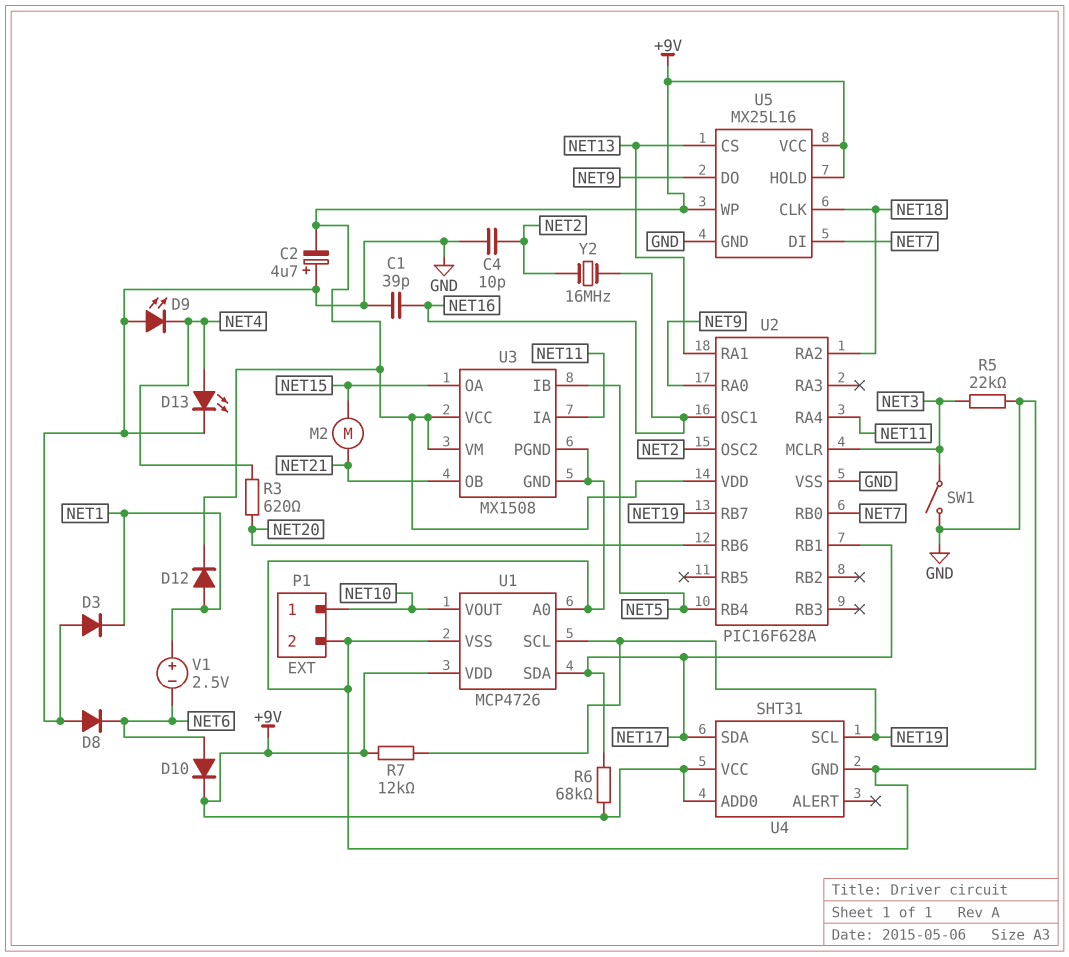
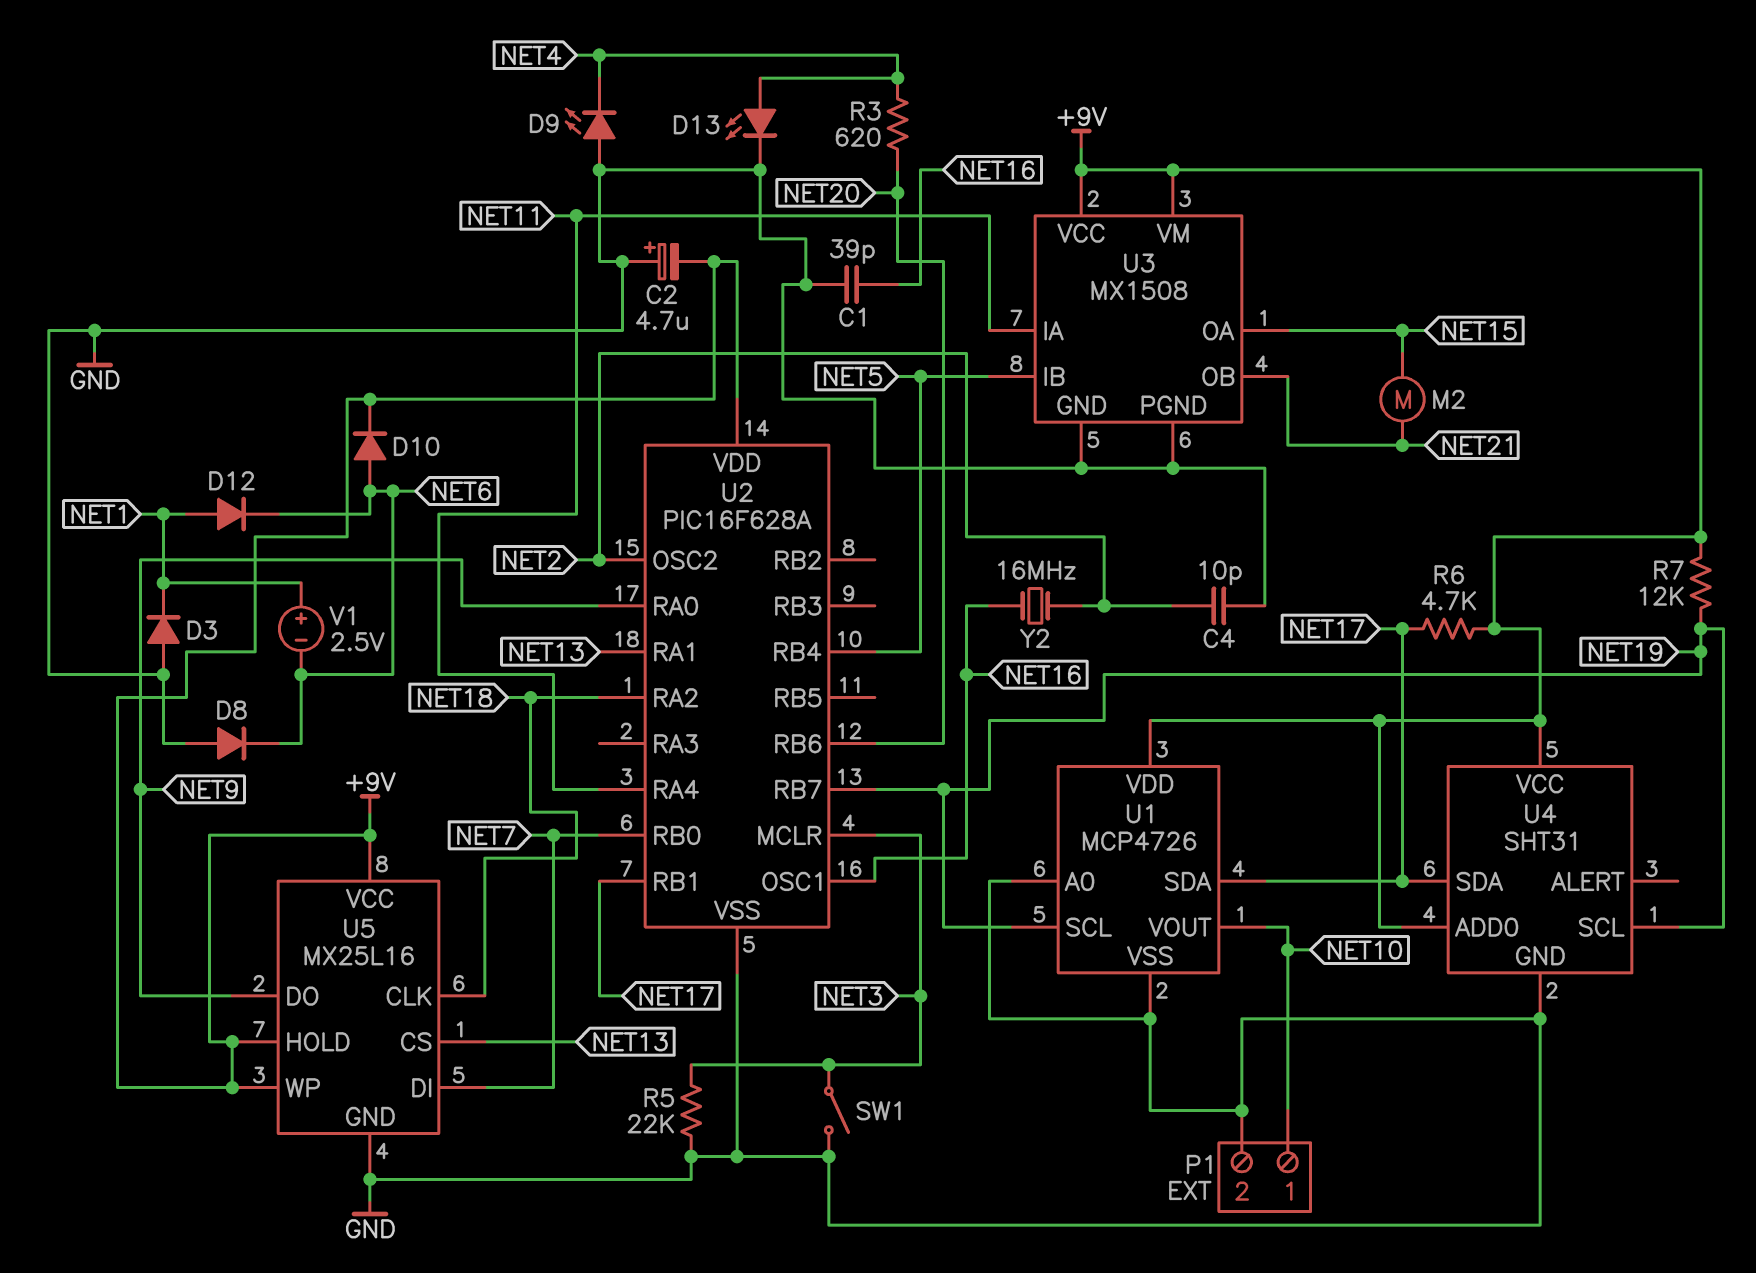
D12: diode (A NET1, K +9V) -> diode (A NET1, K NET6)
R6: 68k (+9V, NET17) -> 4.7k (+9V, NET17)

